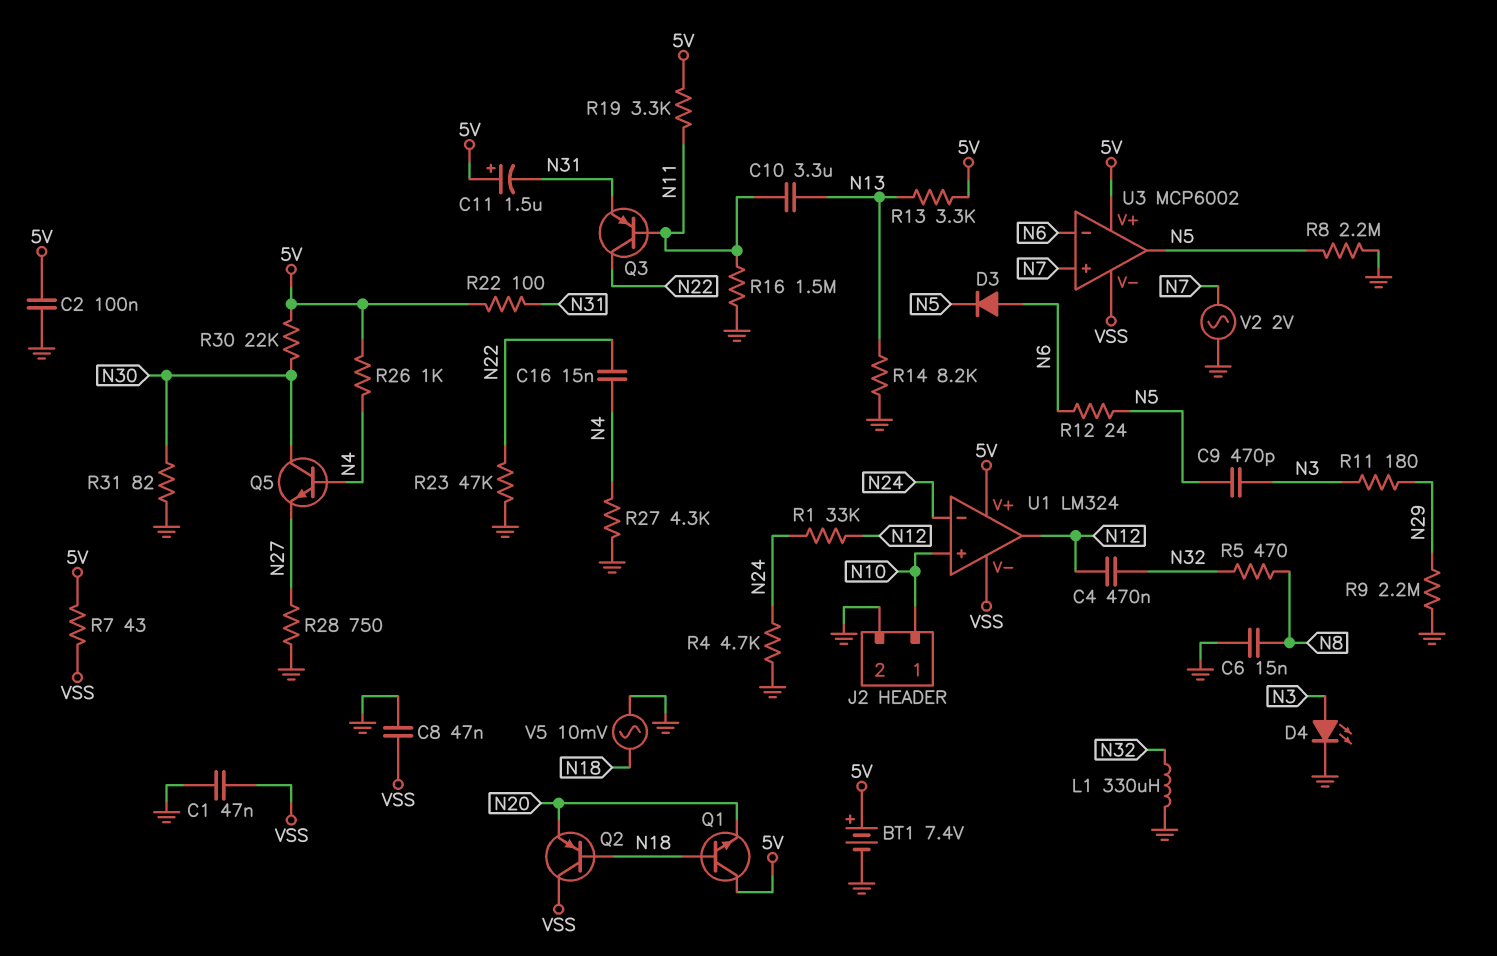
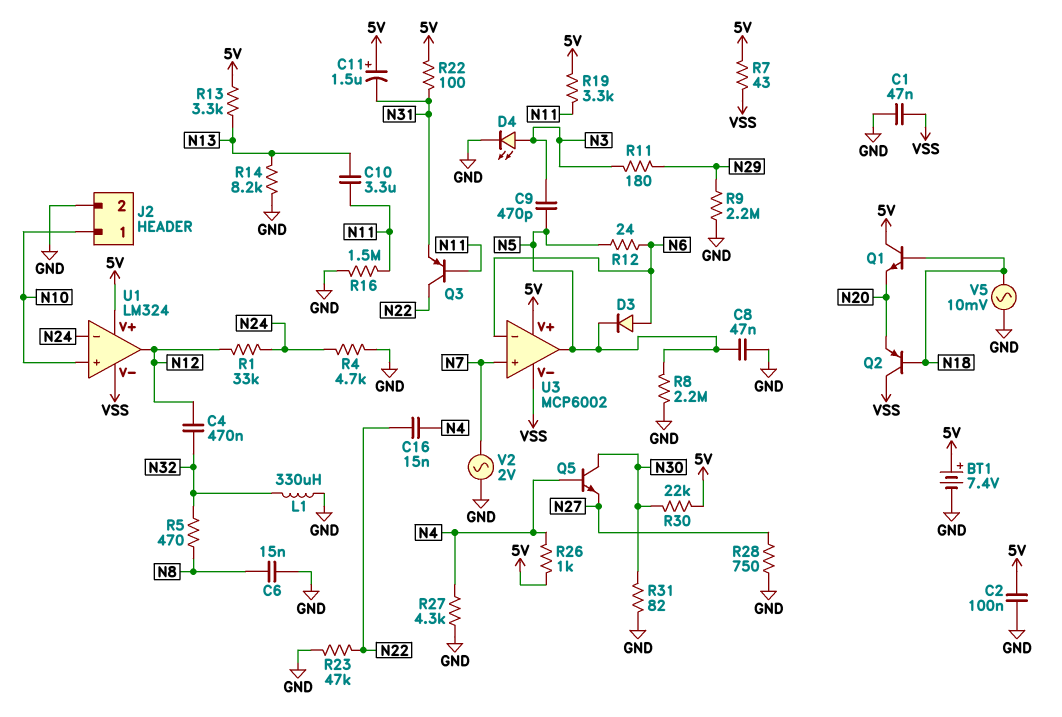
C8: 47nF (GND, VSS) -> 47nF (GND, N5)

